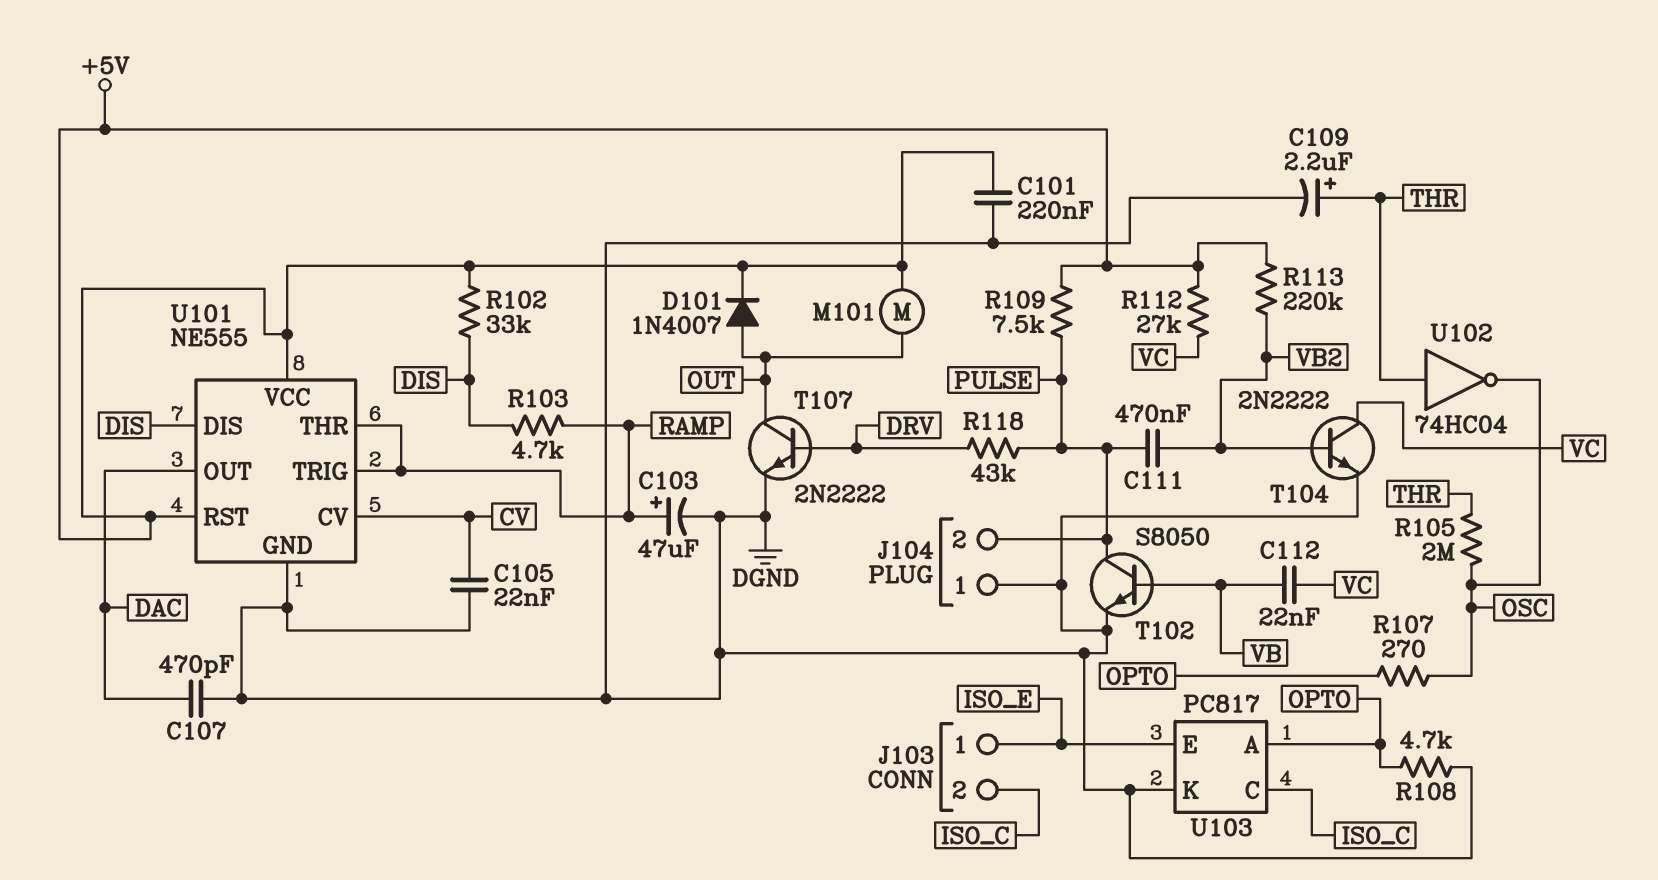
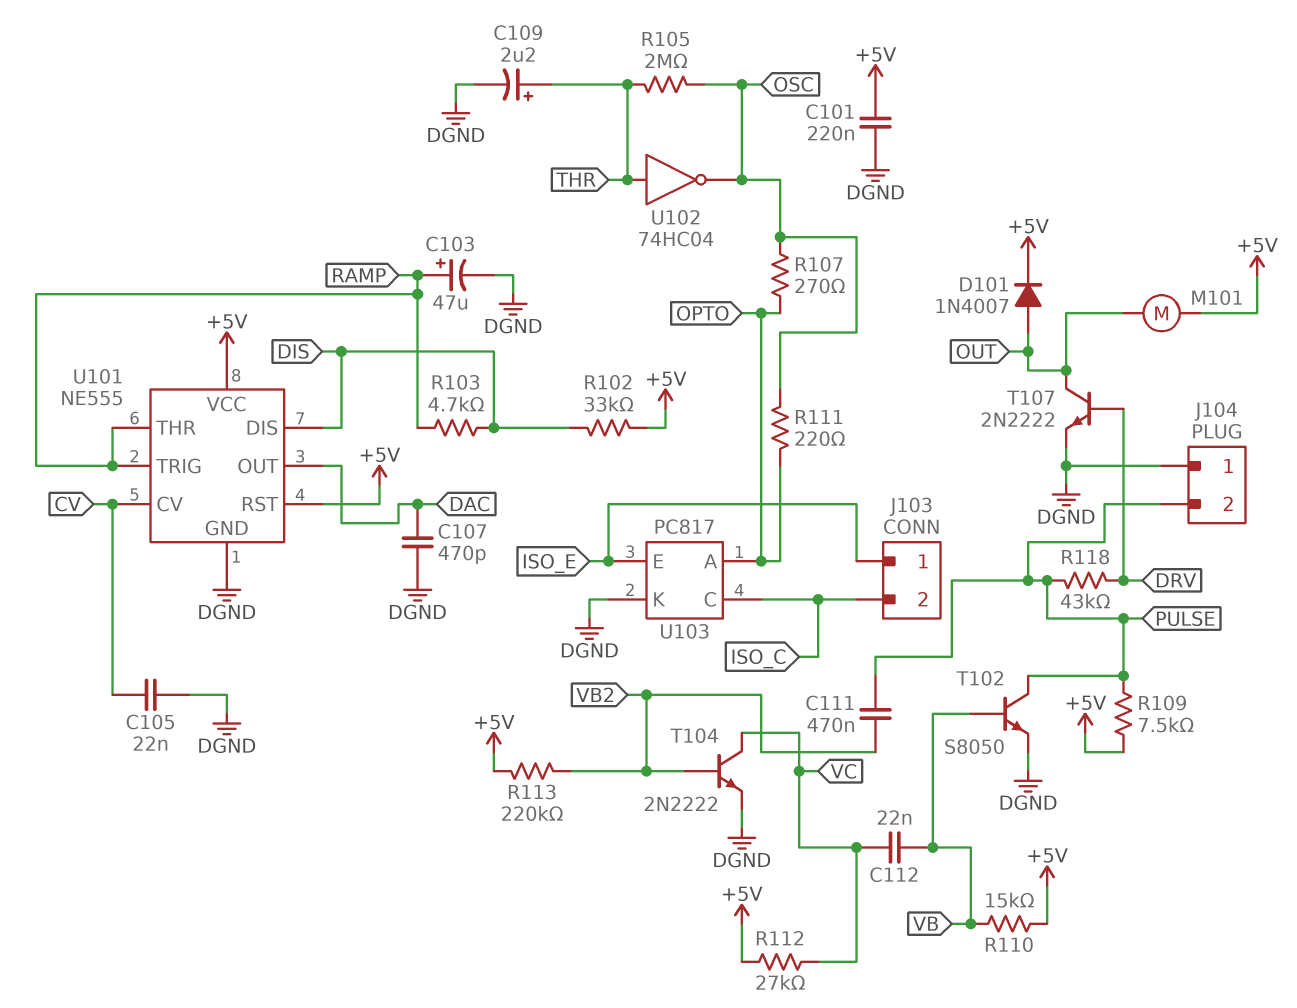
R108: 4.7k (DGND, OPTO) -> none
R110: none -> 15k (+5V, VB)
R111: none -> 220 (OPTO, OSC)

